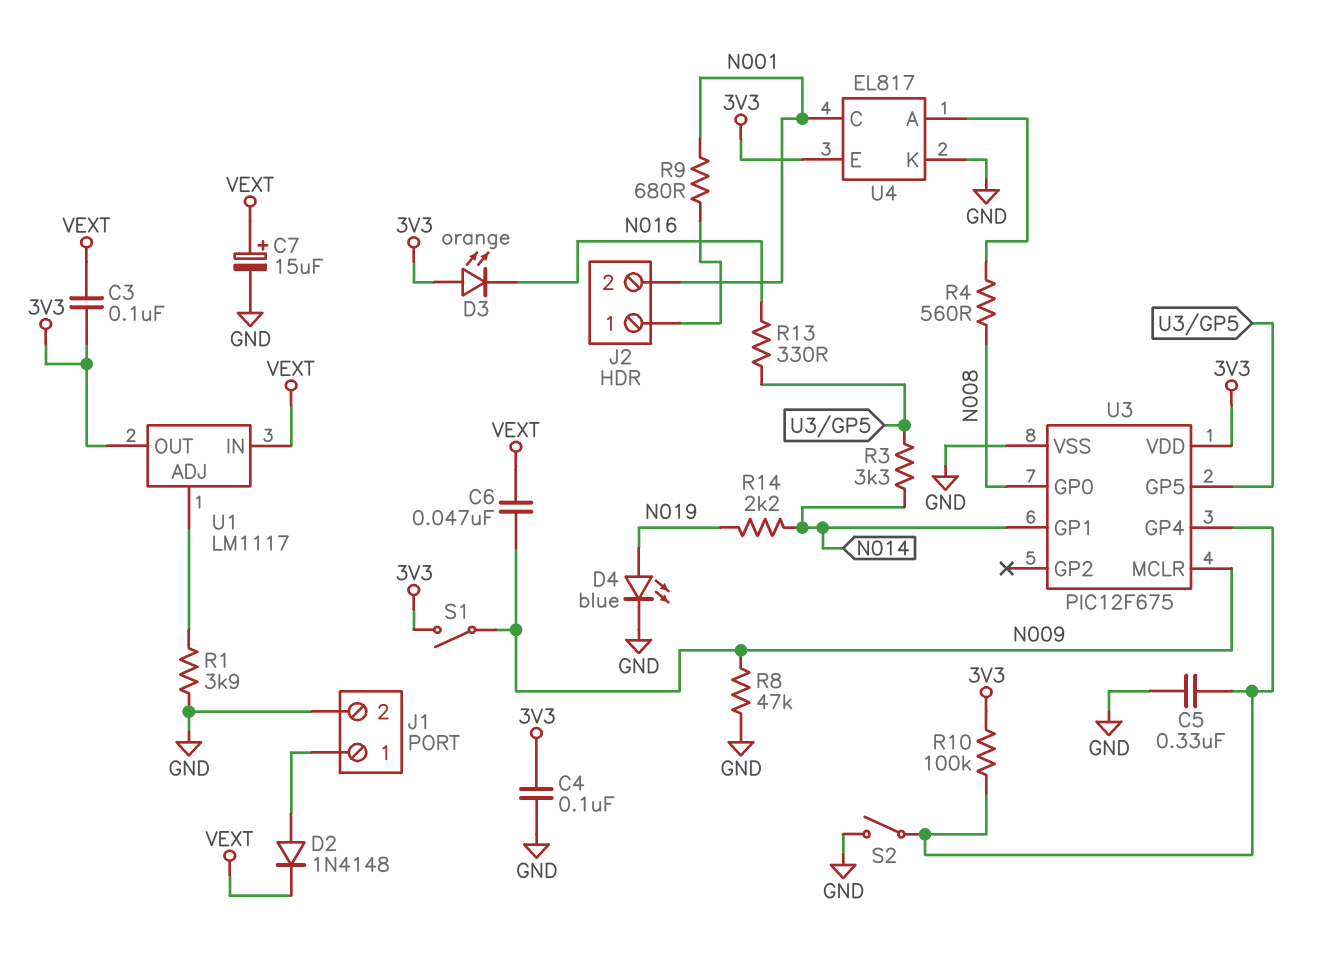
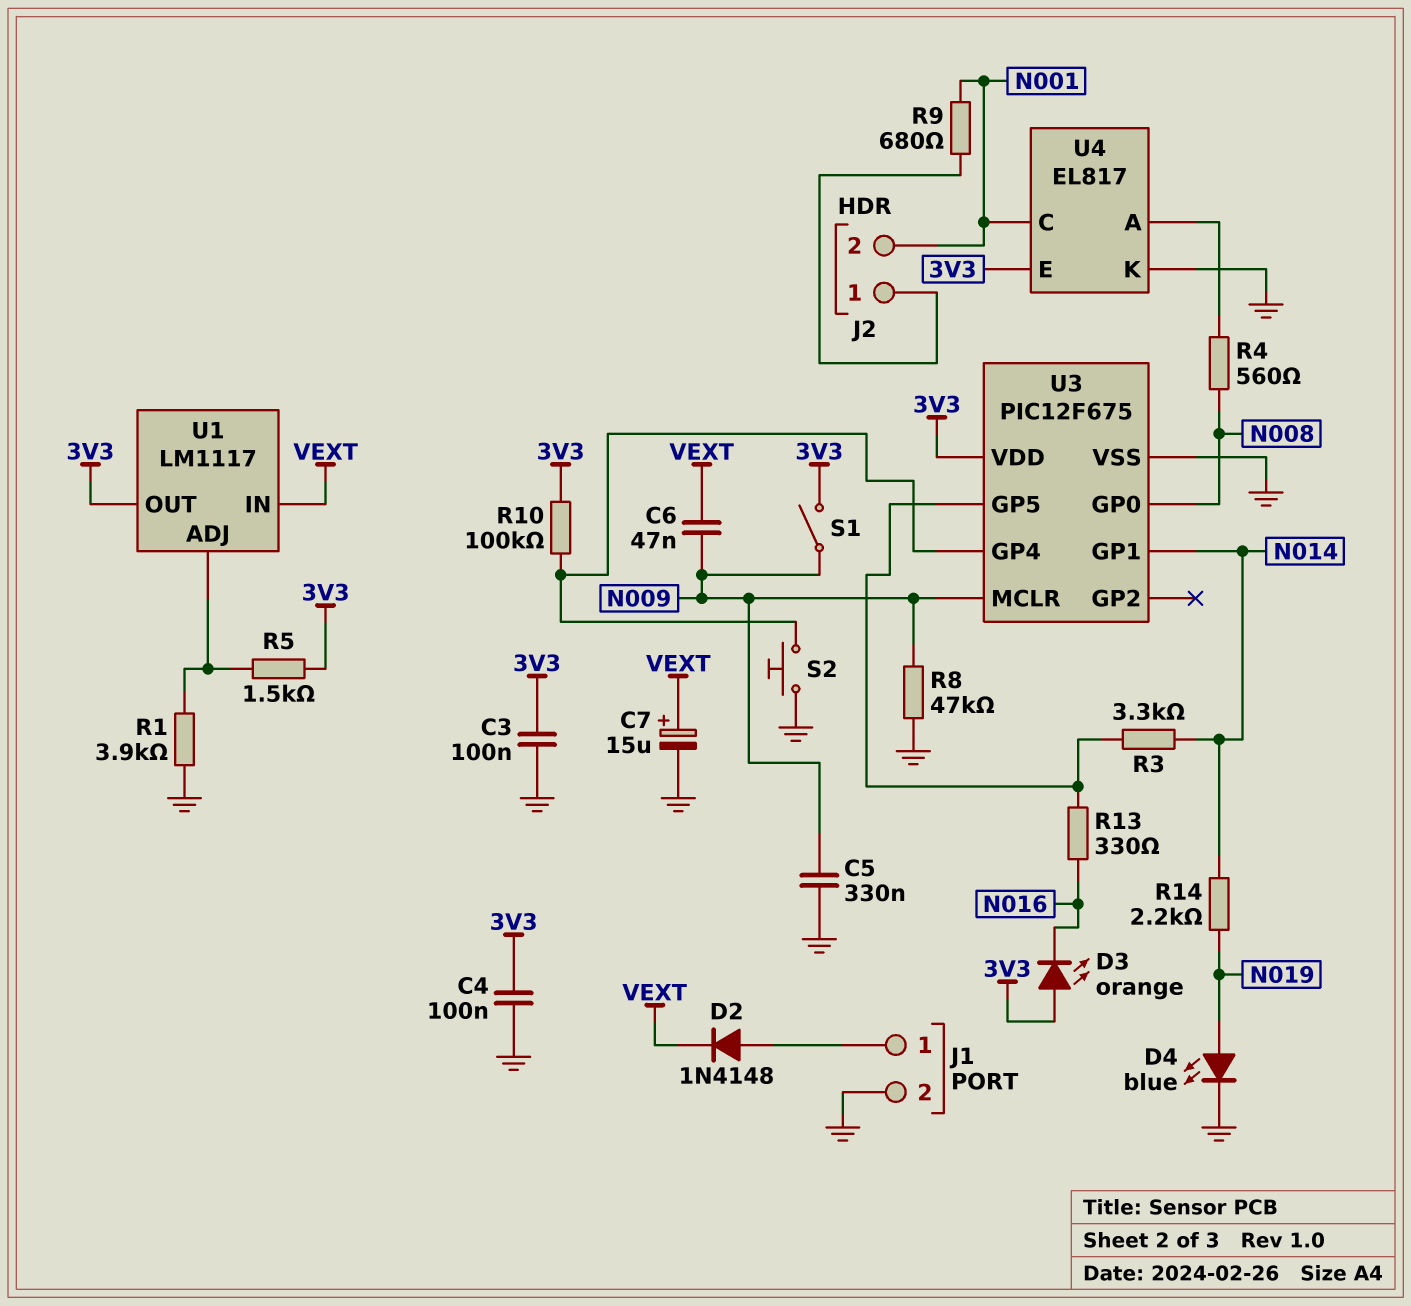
C3: 100nF (3V3, VEXT) -> 100nF (3V3, GND)
C5: 330nF (GND, U3/GP4) -> 330nF (GND, N009)
R5: none -> 1.5k (3V3, U1/ADJ)
S2: switch (GND, U3/GP4) -> button (GND, U3/GP4)

